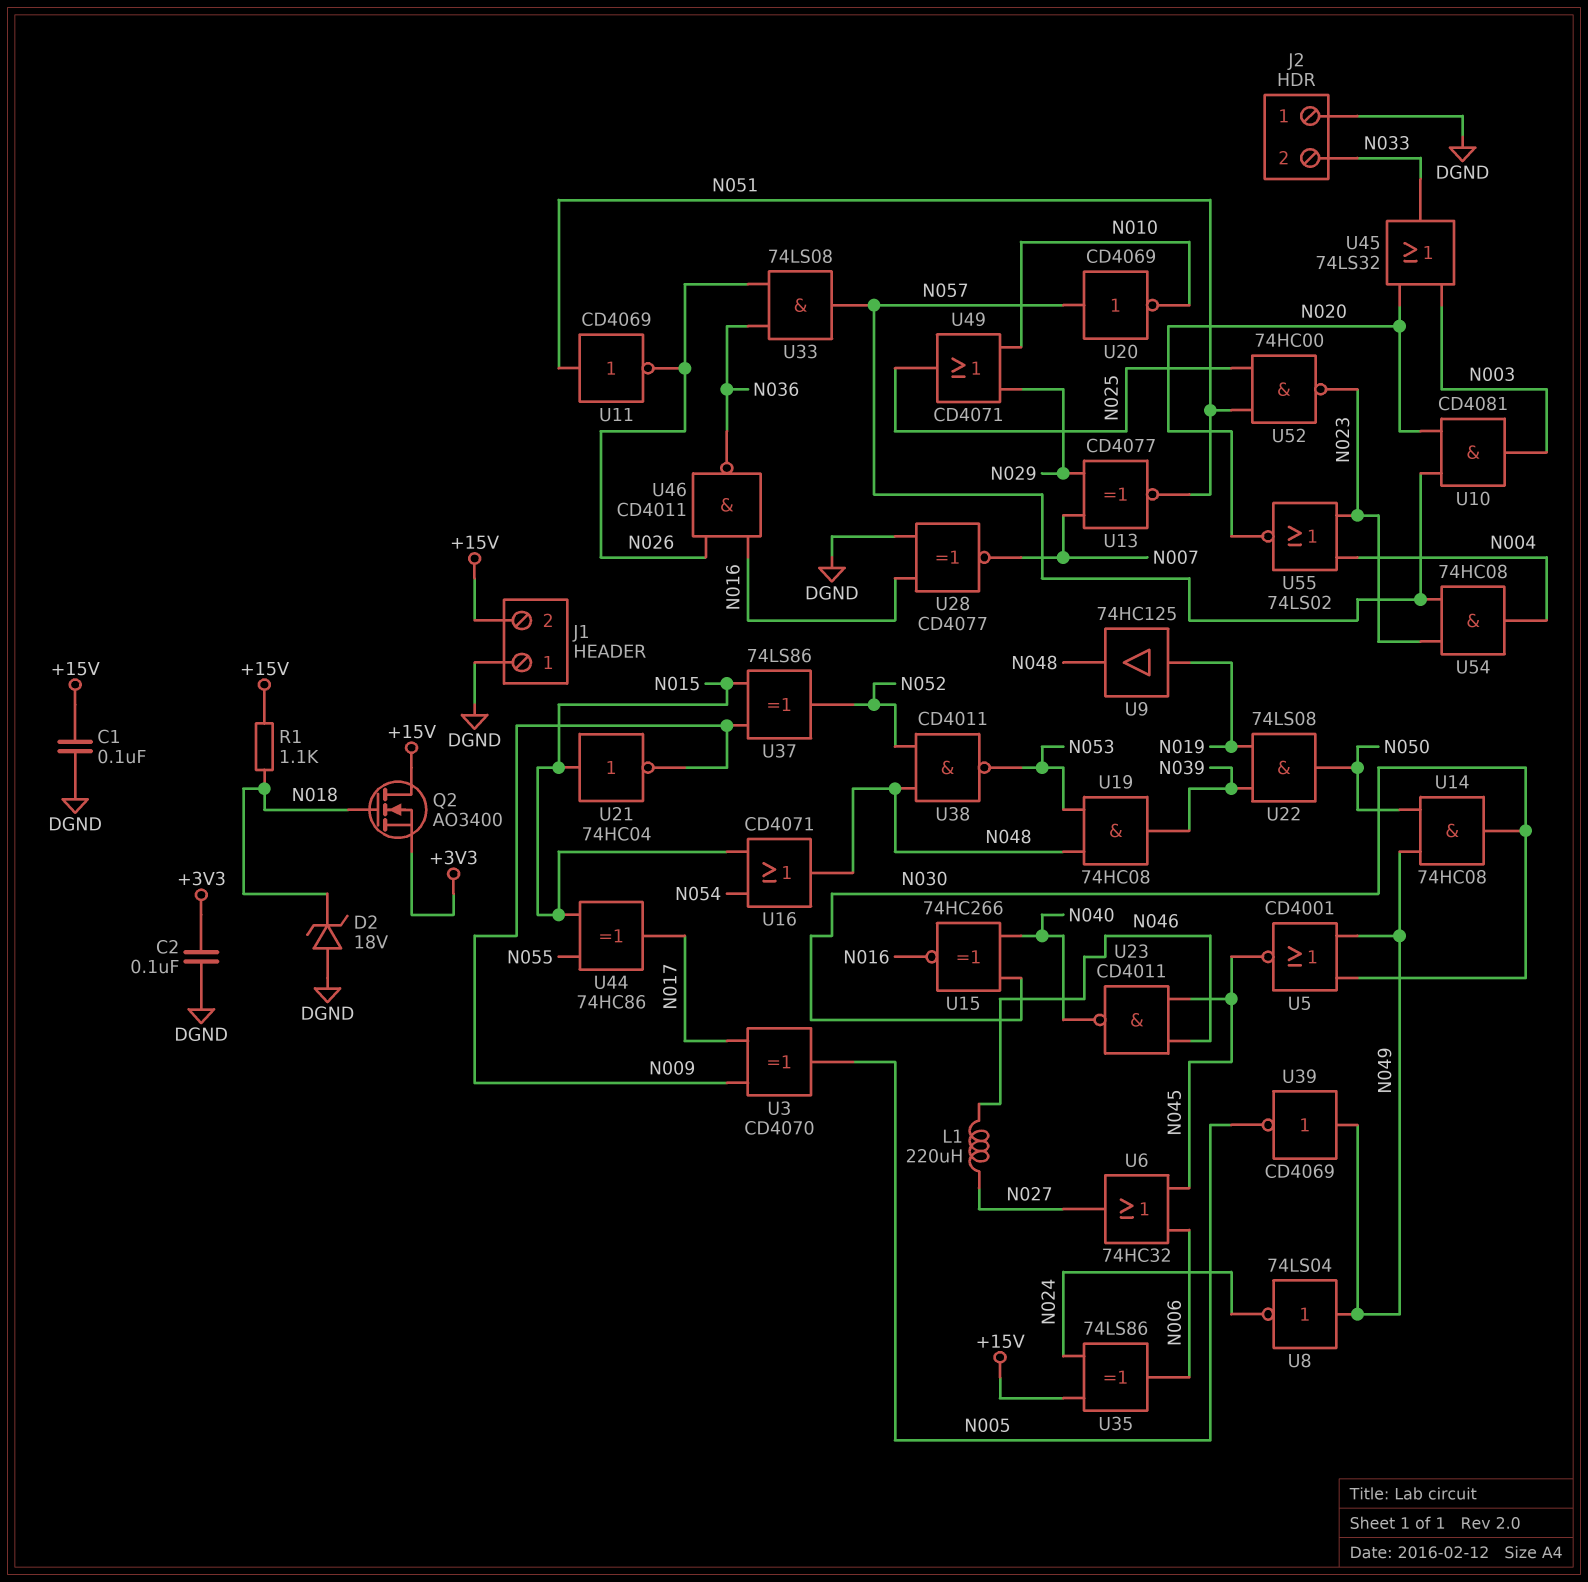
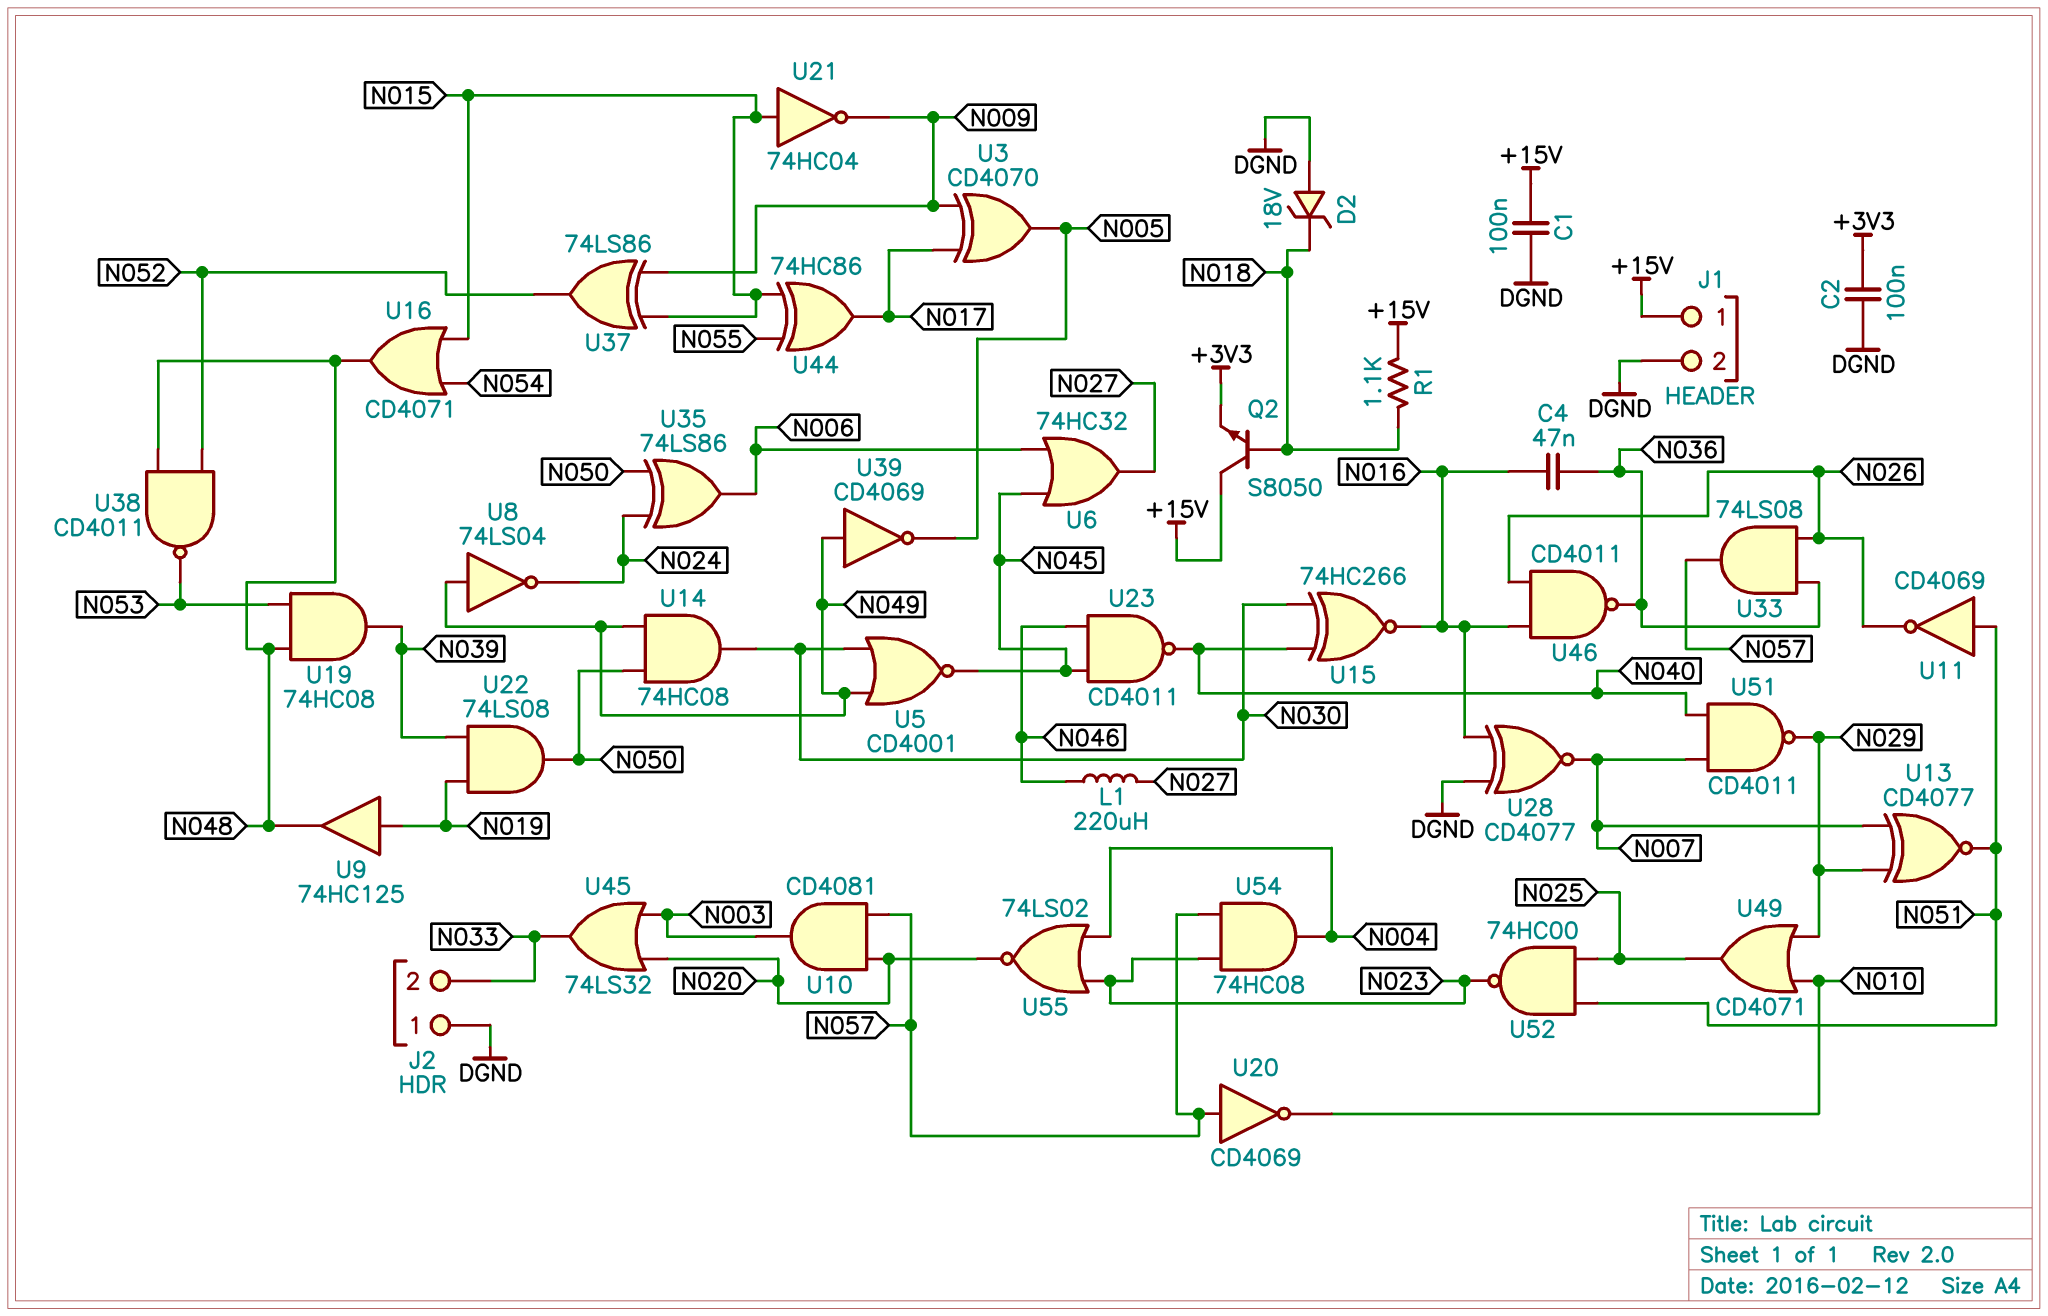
C4: none -> 47nF (N016, N036)
J1 pin 1: DGND -> +15V
J1 pin 2: +15V -> DGND
Q2: NMOS AO3400 (G N018, D +15V, S +3V3) -> NPN S8050 (B N018, C +15V, E +3V3)
U35: XOR 74LS86 (in +15V, in N024, out N006) -> XOR 74LS86 (in N024, in N050, out N006)
U51: none -> NAND CD4011 (in N007, in N040, out N029)

